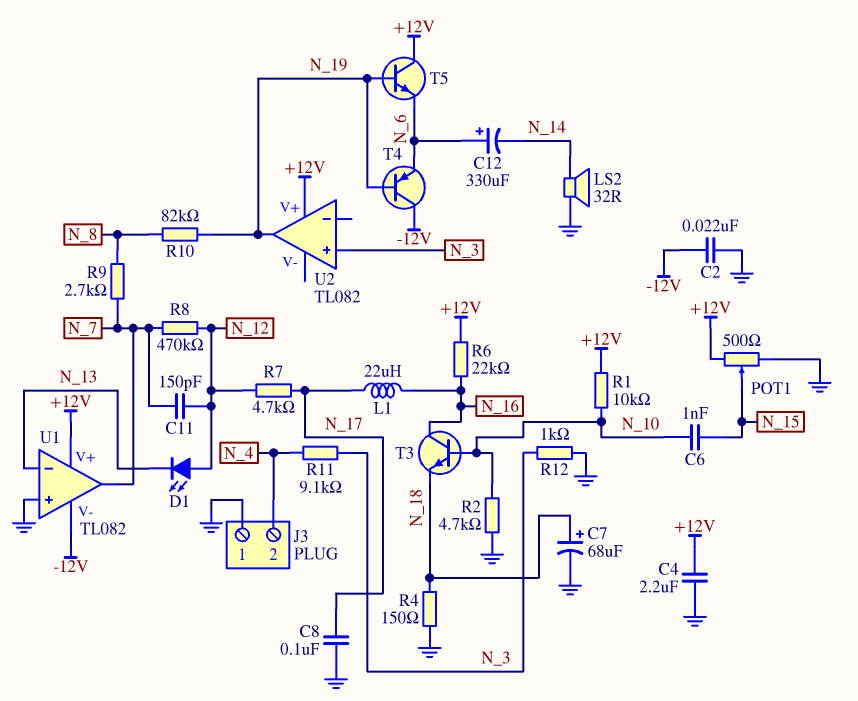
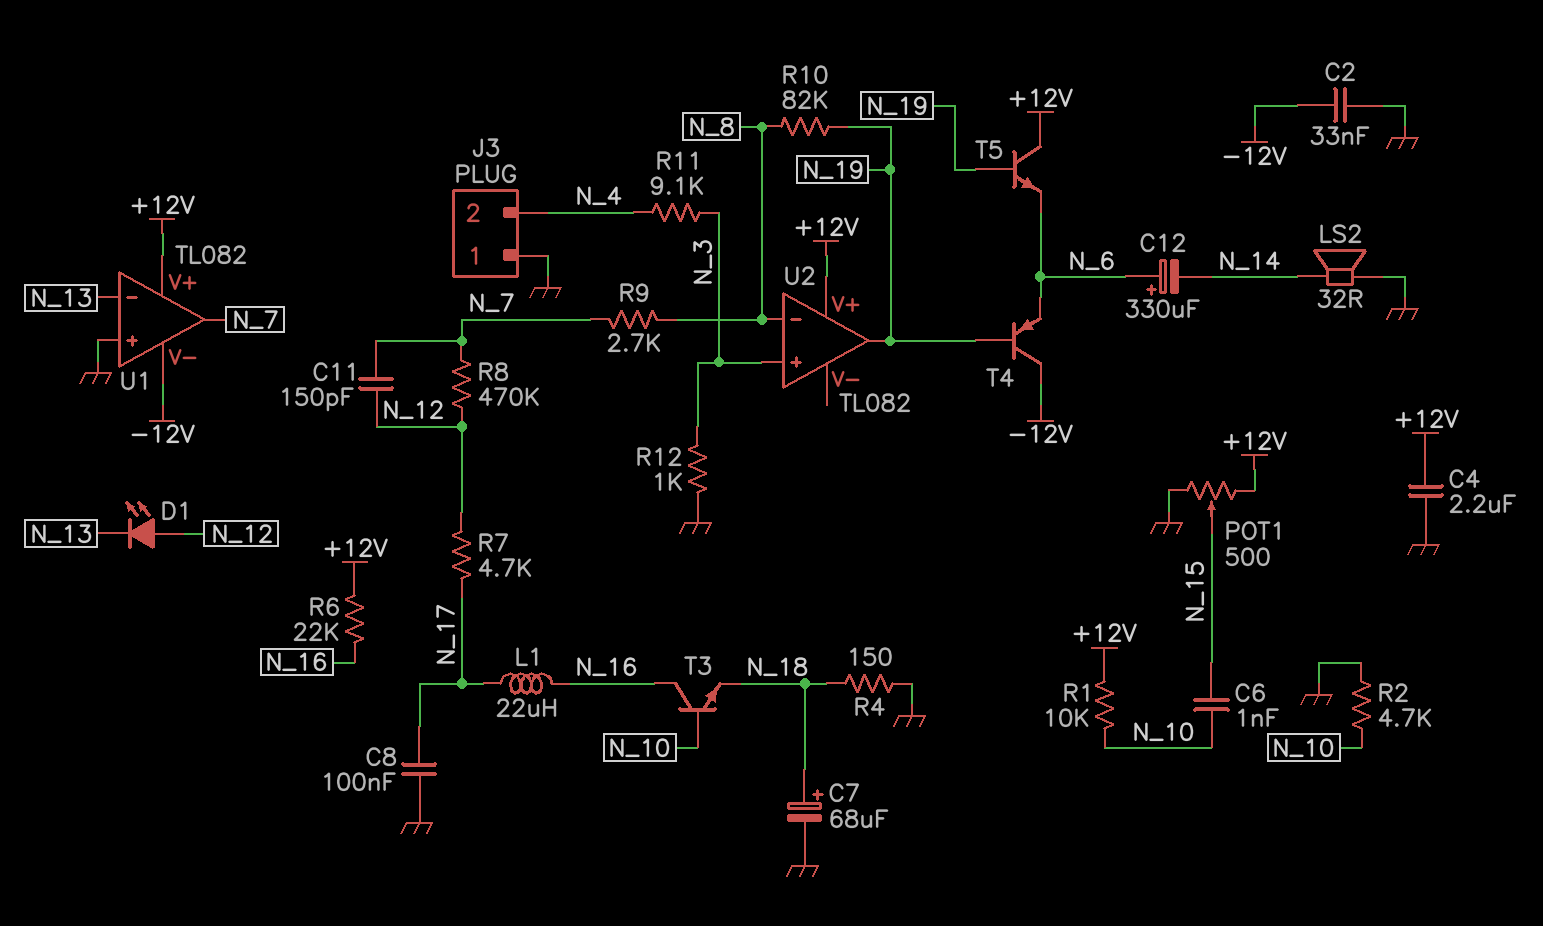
C2: 22nF (-12V, GND) -> 33nF (-12V, GND)
U2 pin in-: none -> N_8

